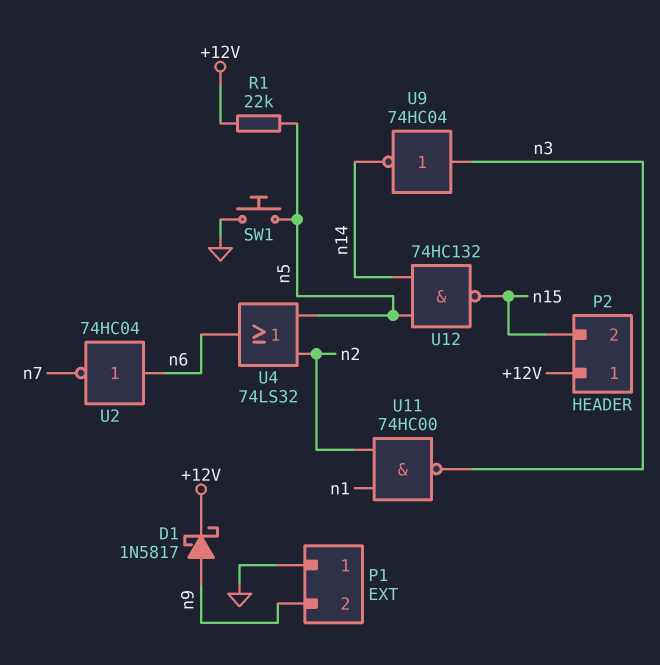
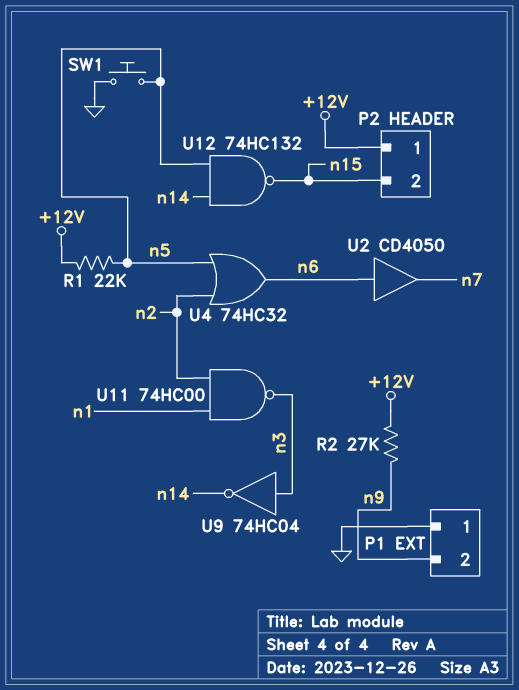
D1: schottky 1N5817 (A n9, K +12V) -> none
R2: none -> 27k (+12V, n9)
U2: NOT 74HC04 (in n6, out n7) -> buffer CD4050 (in n6, out n7)
U4: OR 74LS32 (in n2, in n5, out n6) -> OR 74HC32 (in n2, in n5, out n6)

